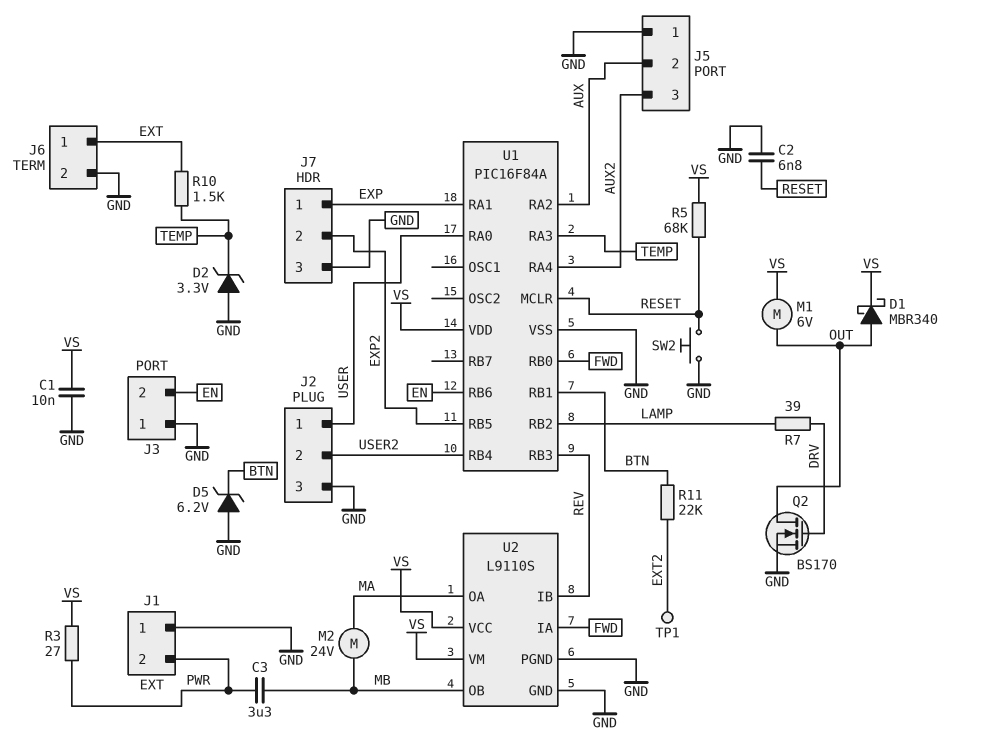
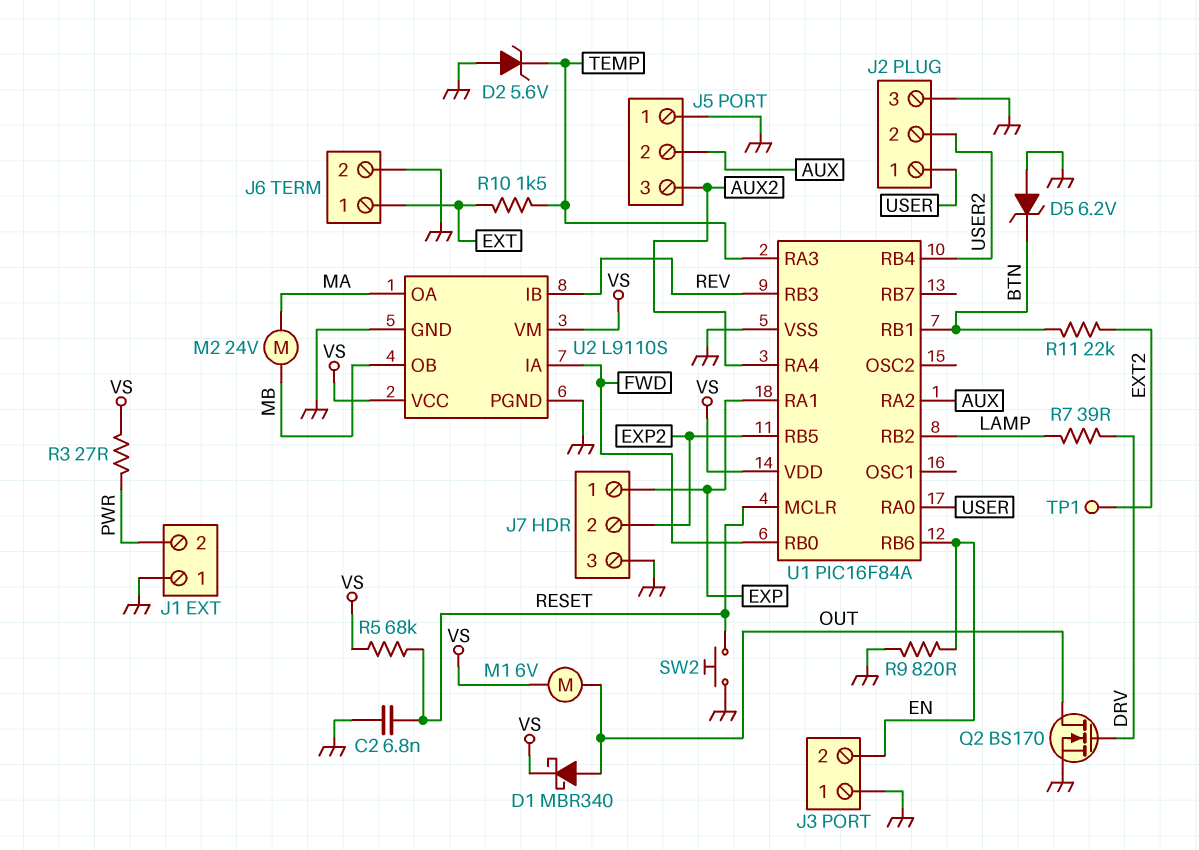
C1: 10nF (GND, VS) -> none
C3: 3.3uF (MB, PWR) -> none
D2: zener 3.3V (A GND, K TEMP) -> zener 5.6V (A GND, K TEMP)
R9: none -> 820 (EN, GND)

